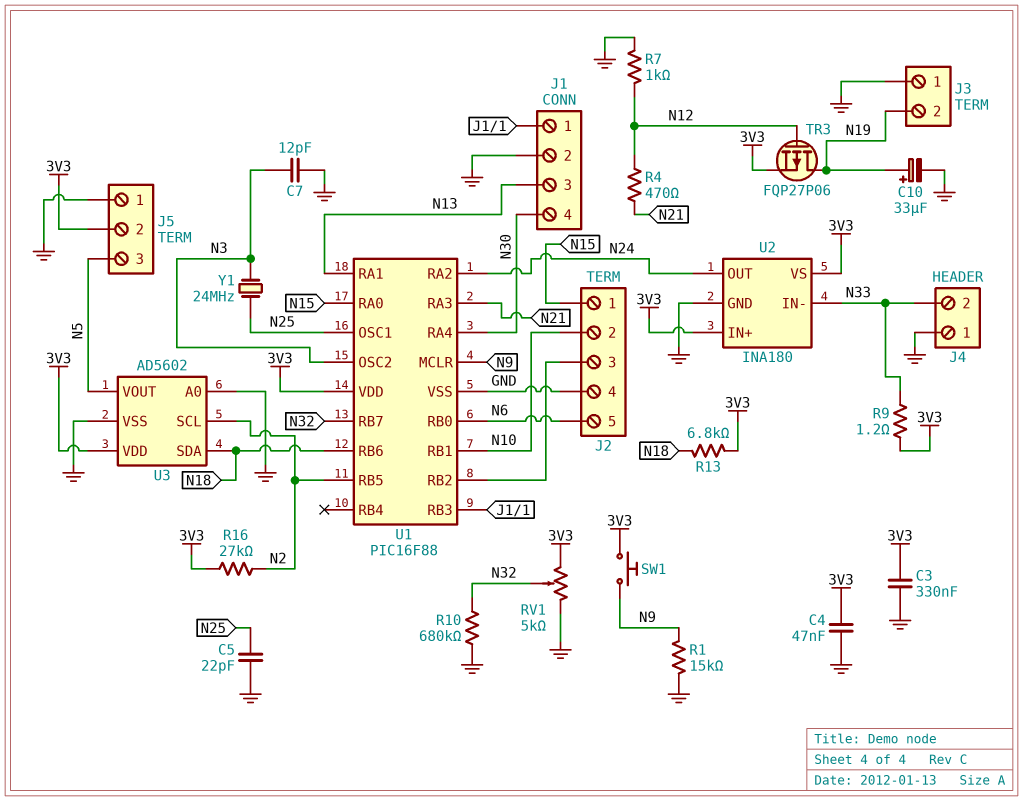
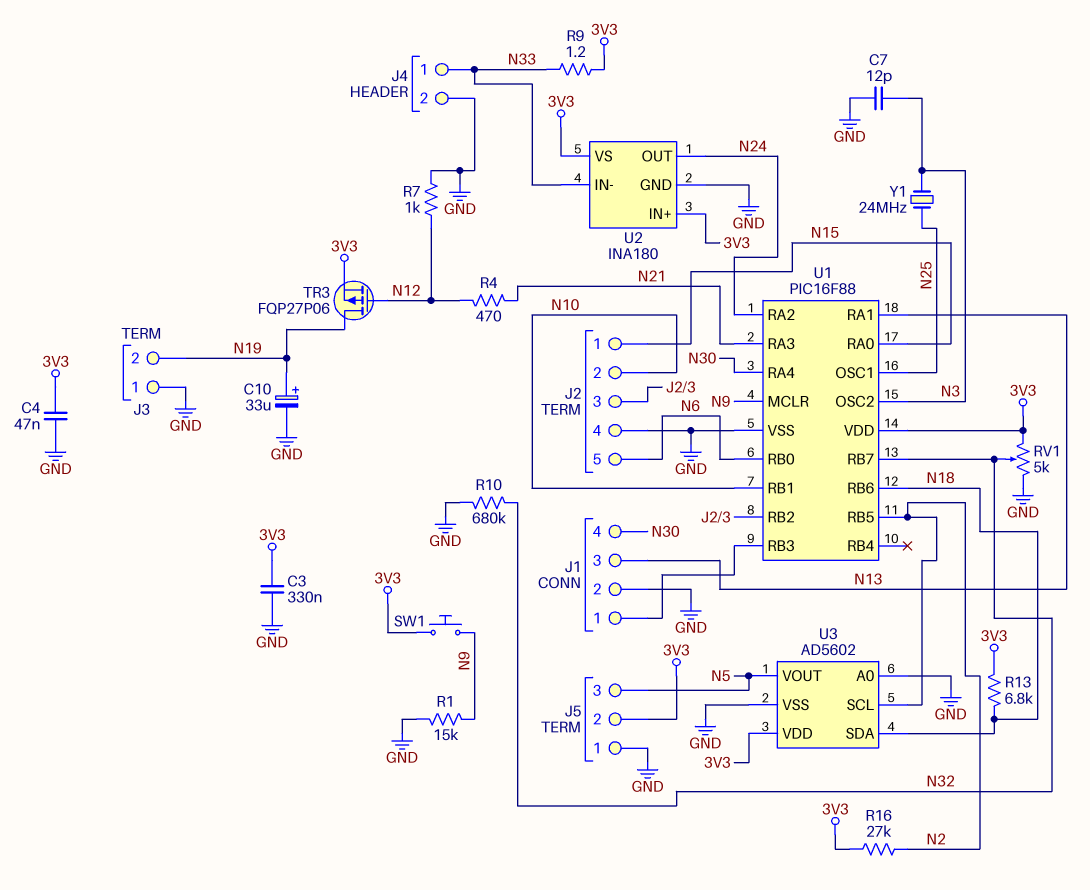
C5: 22pF (GND, N25) -> none
J4 pin 1: GND -> N33
J4 pin 2: N33 -> GND

